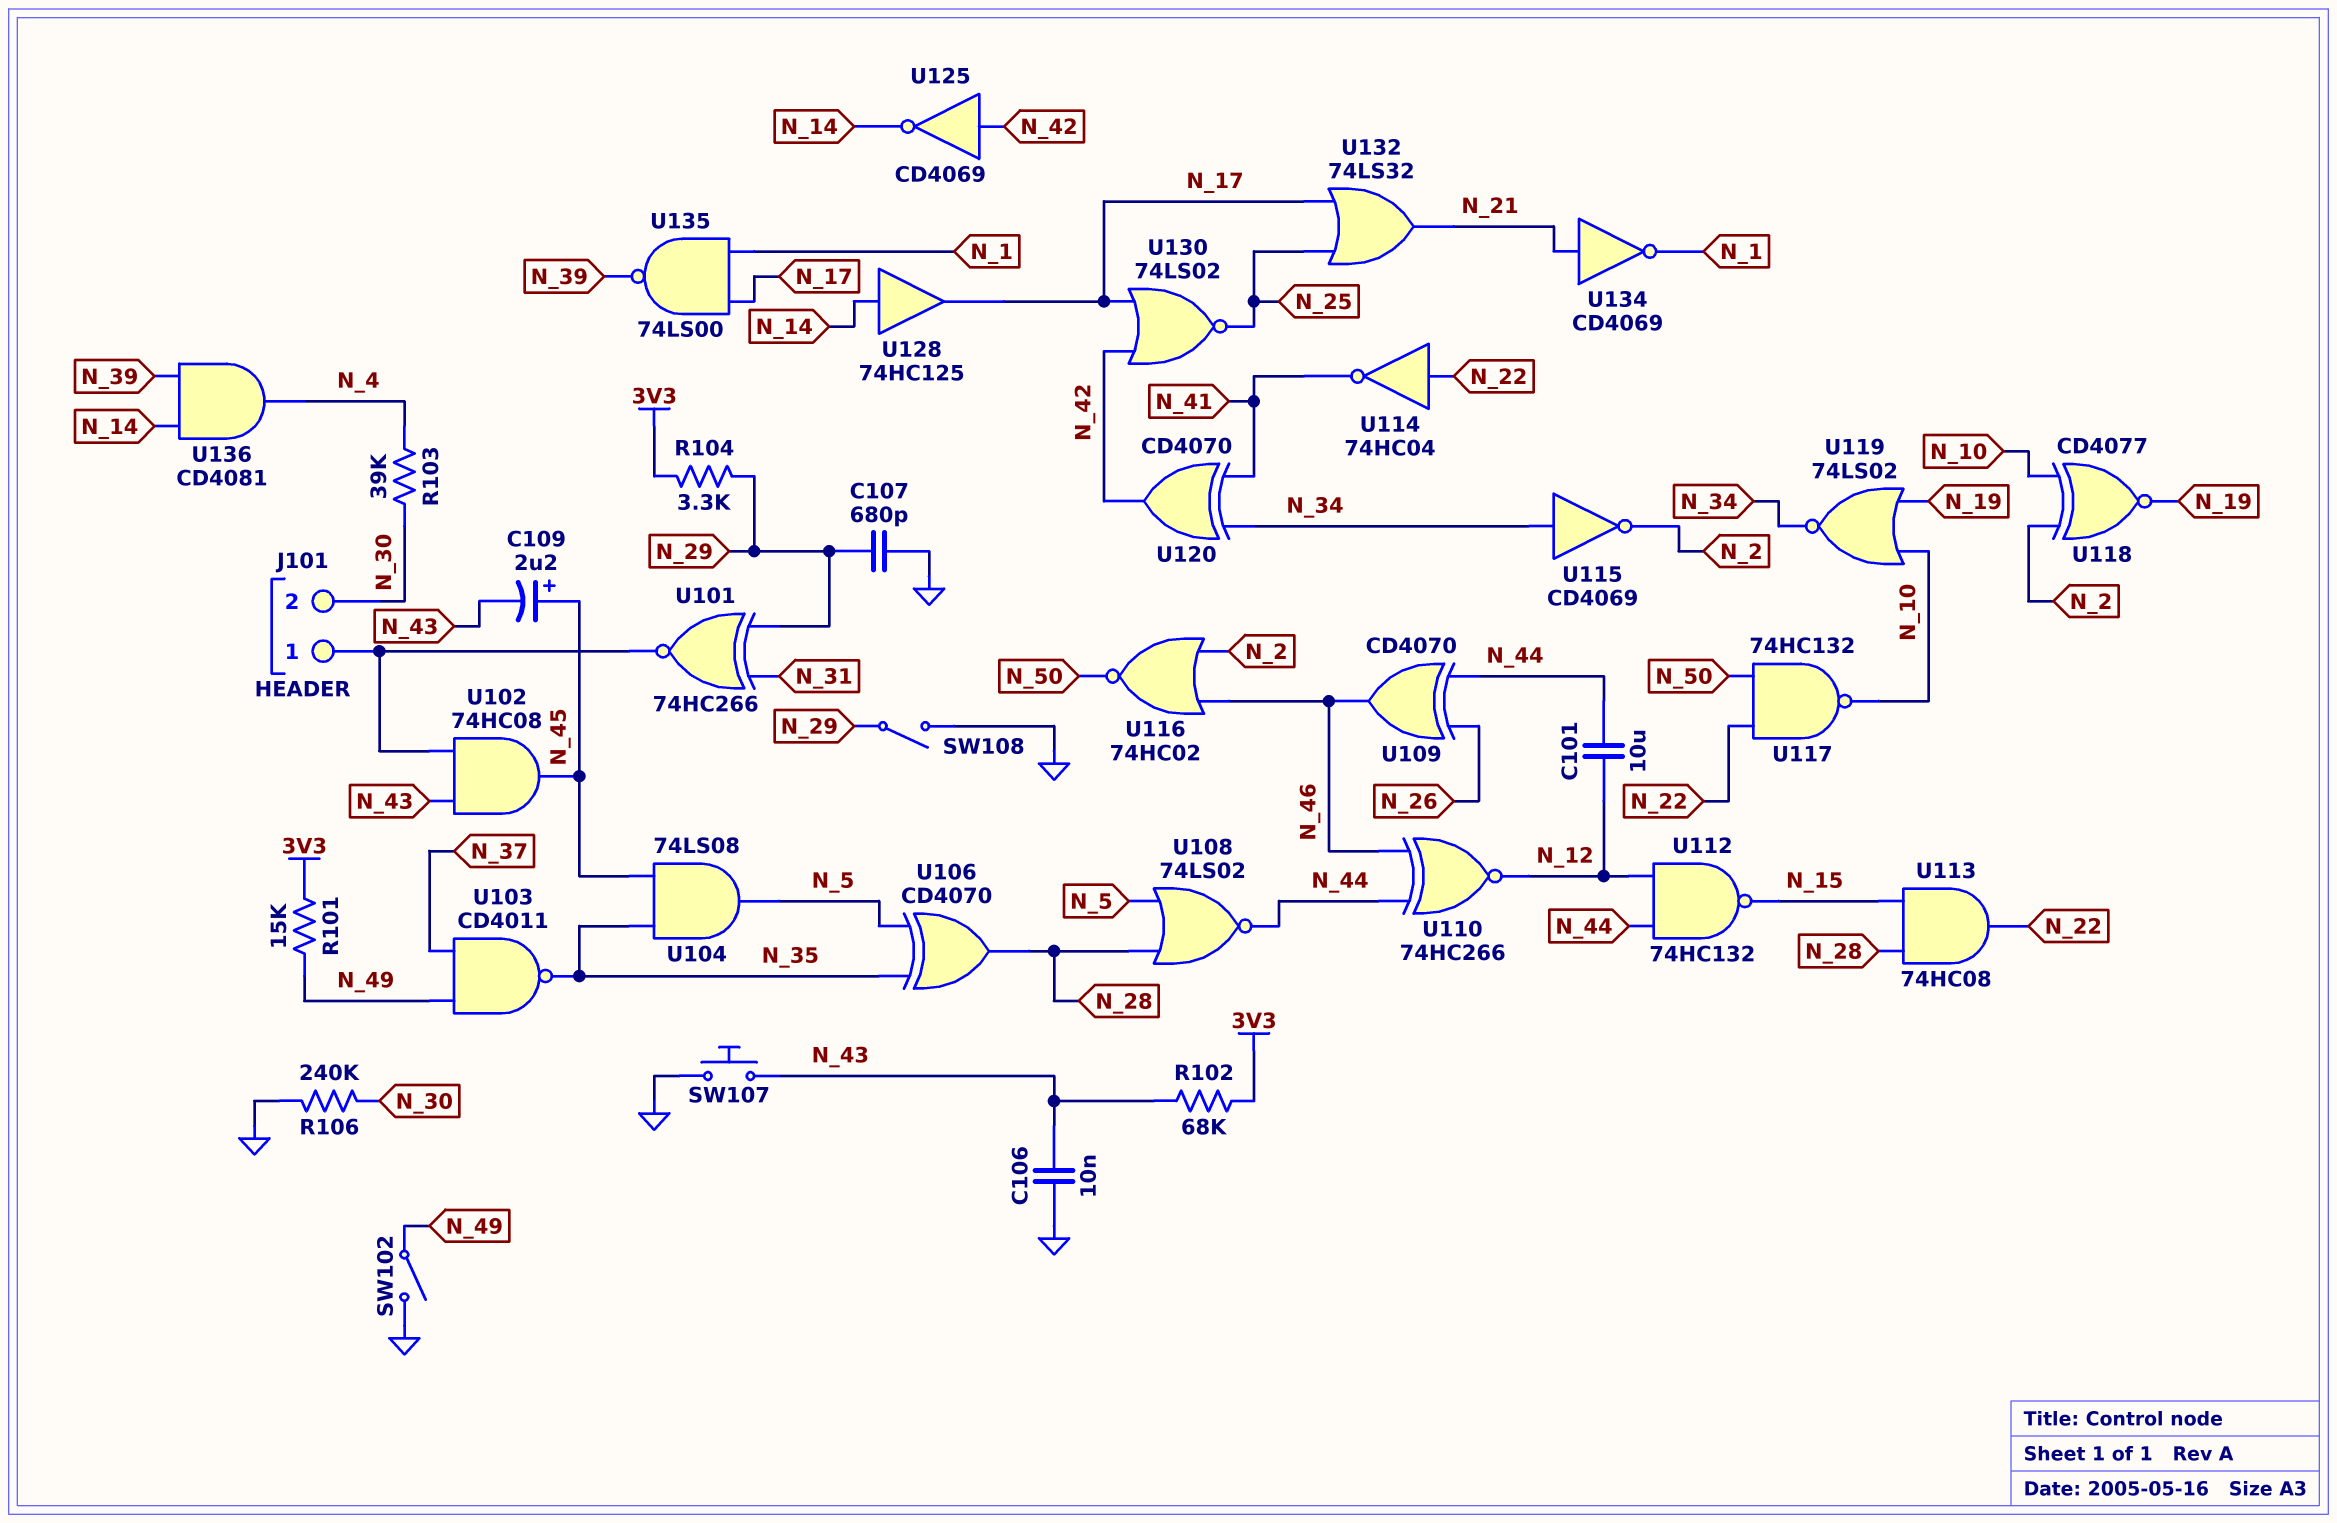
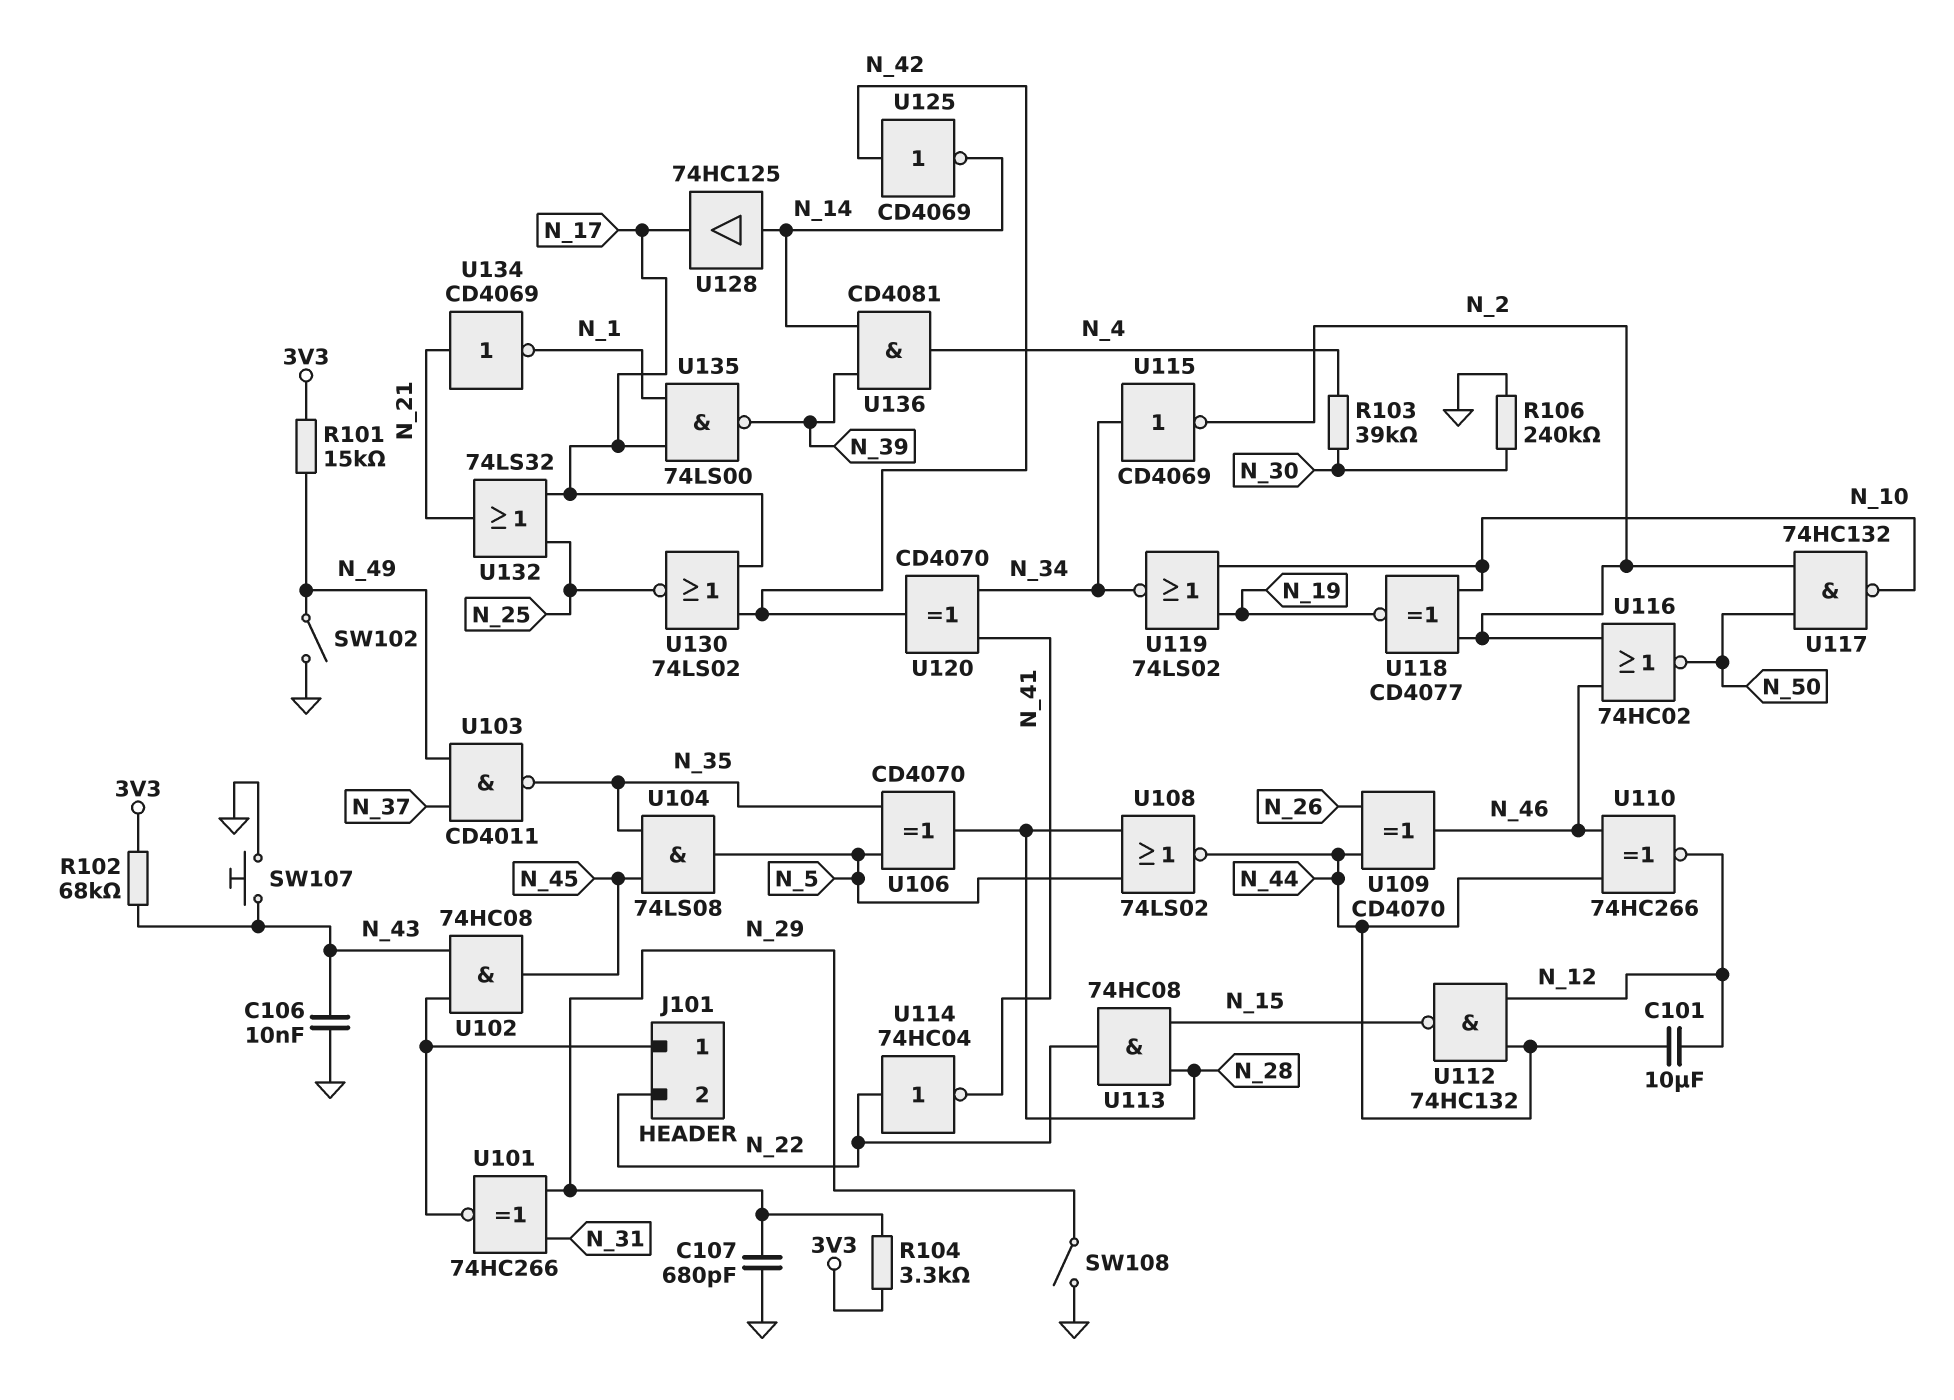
C109: 2.2uF (plus N_45, minus N_43) -> none
J101 pin 2: N_30 -> N_22
U117: NAND 74HC132 (in N_22, in N_50, out N_10) -> NAND 74HC132 (in N_2, in N_50, out N_10)

